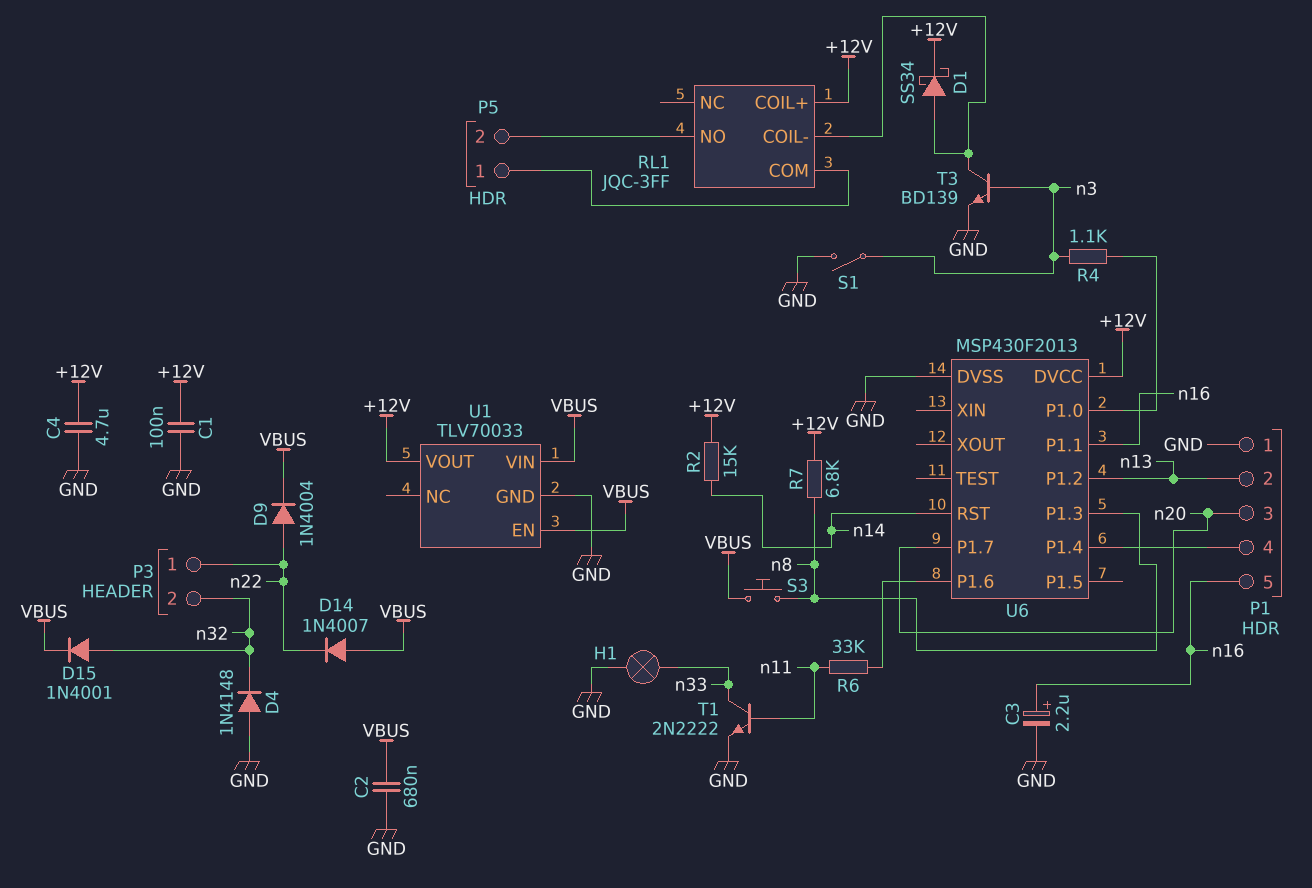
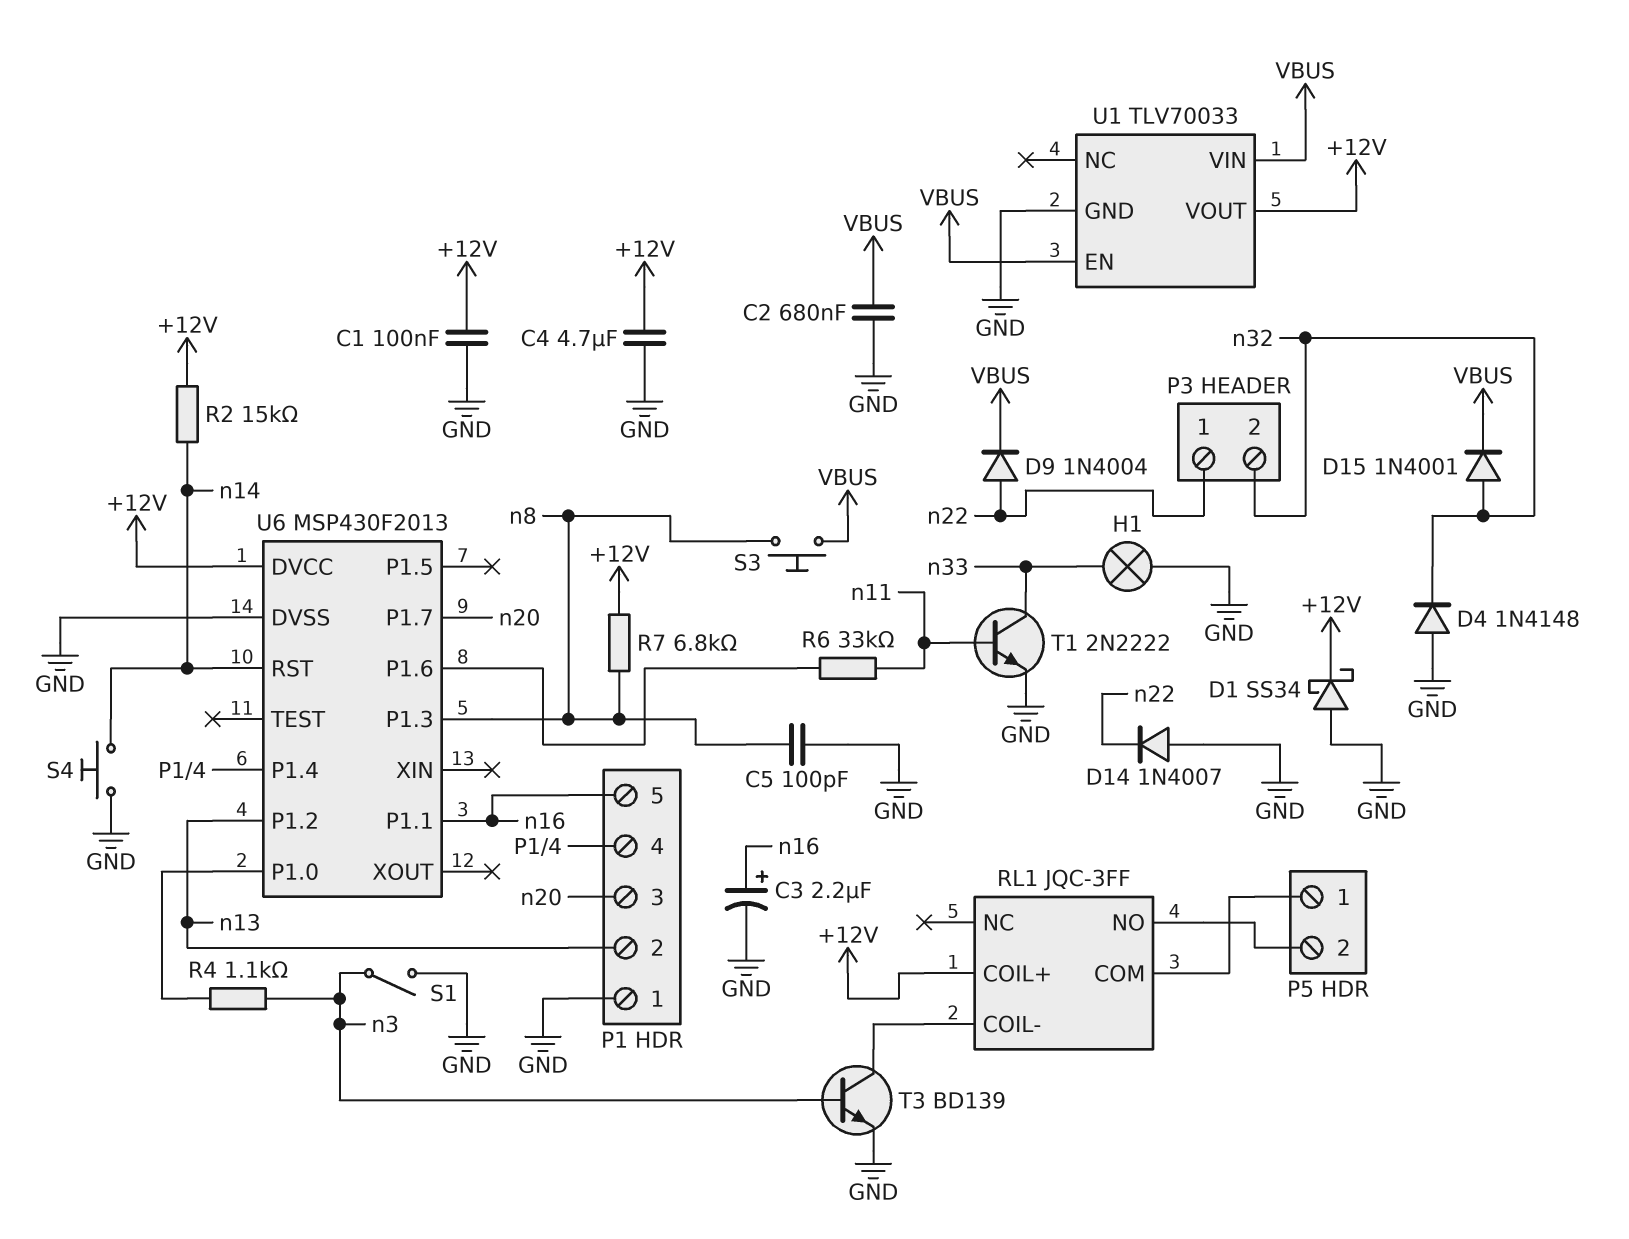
C5: none -> 100pF (GND, n8)
D1: schottky SS34 (A RL1/COIL-, K +12V) -> schottky SS34 (A GND, K +12V)
D14: diode 1N4007 (A VBUS, K n22) -> diode 1N4007 (A GND, K n22)
S4: none -> button (GND, n14)

